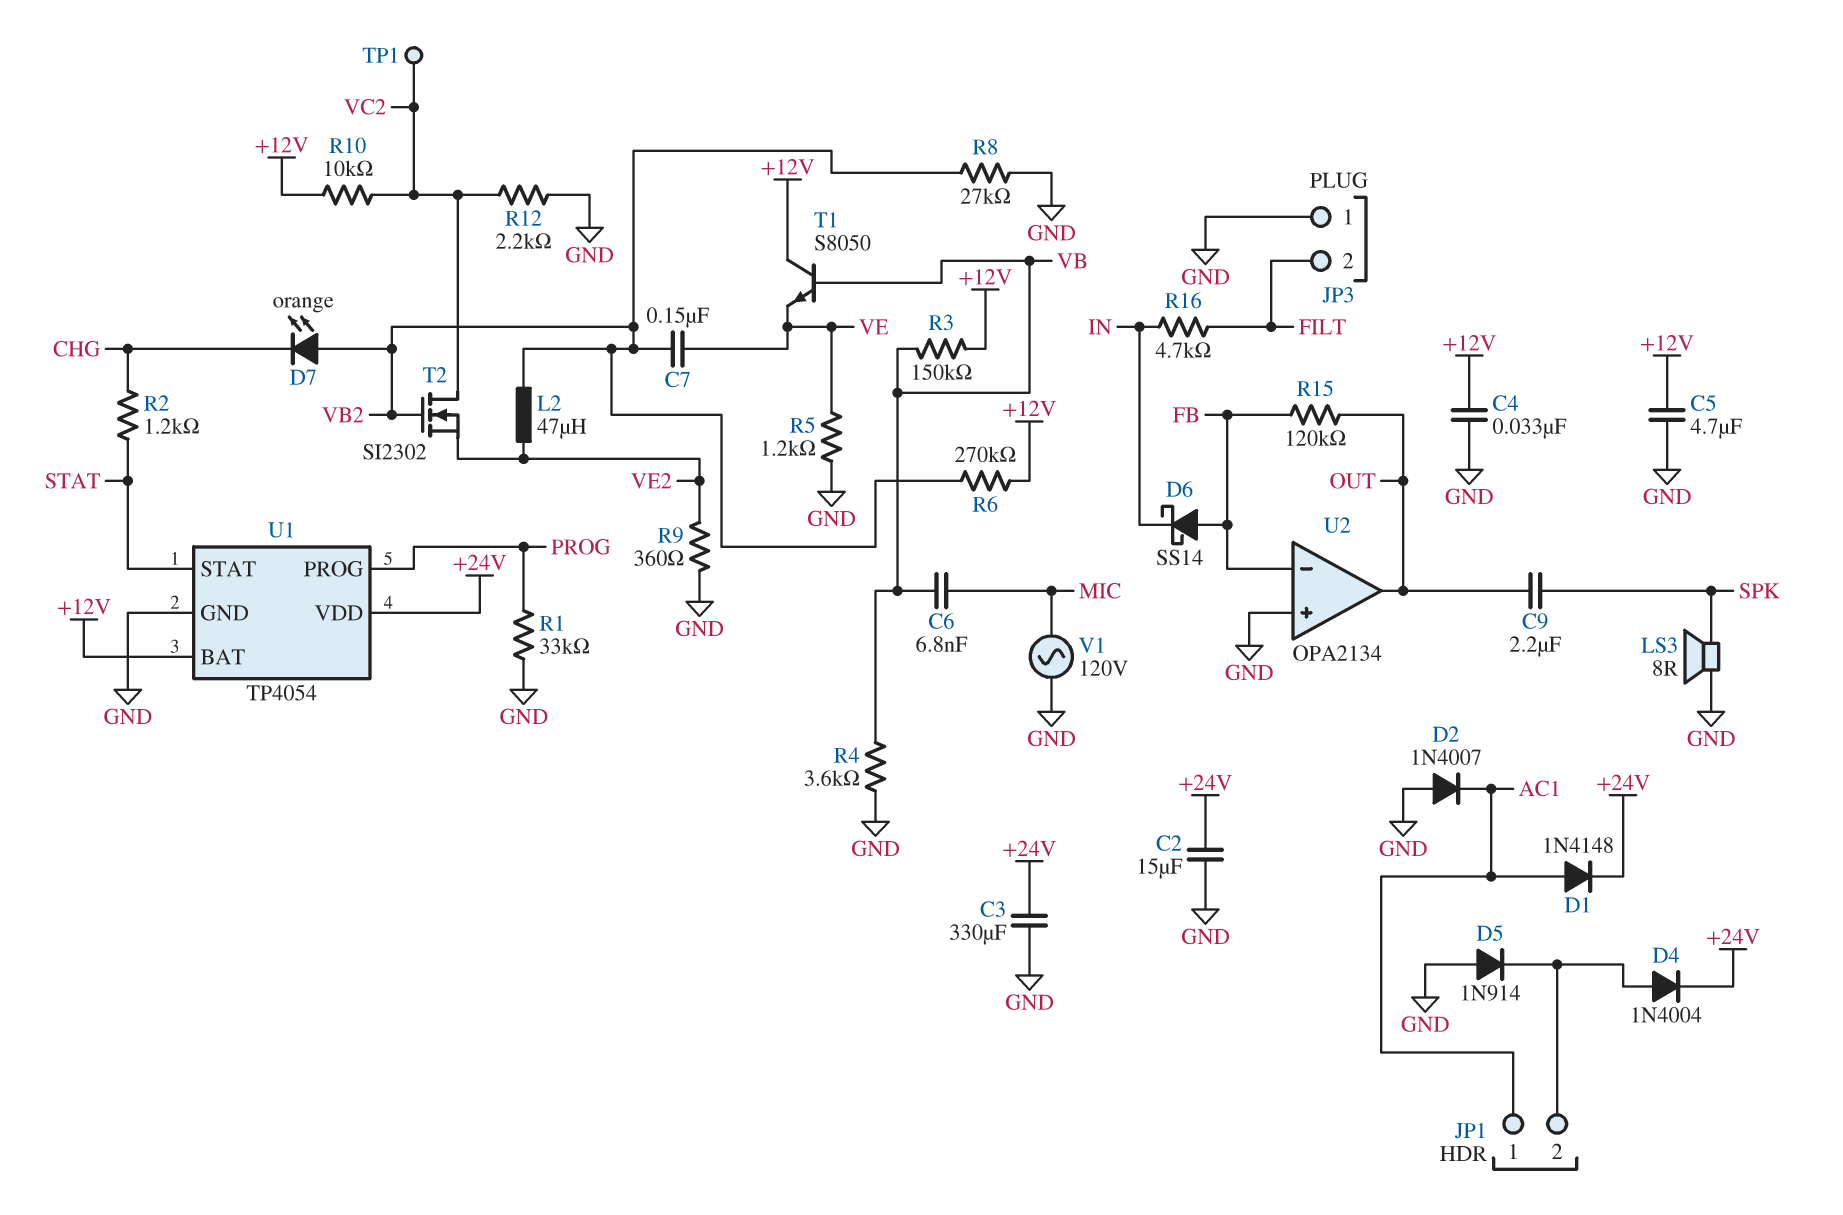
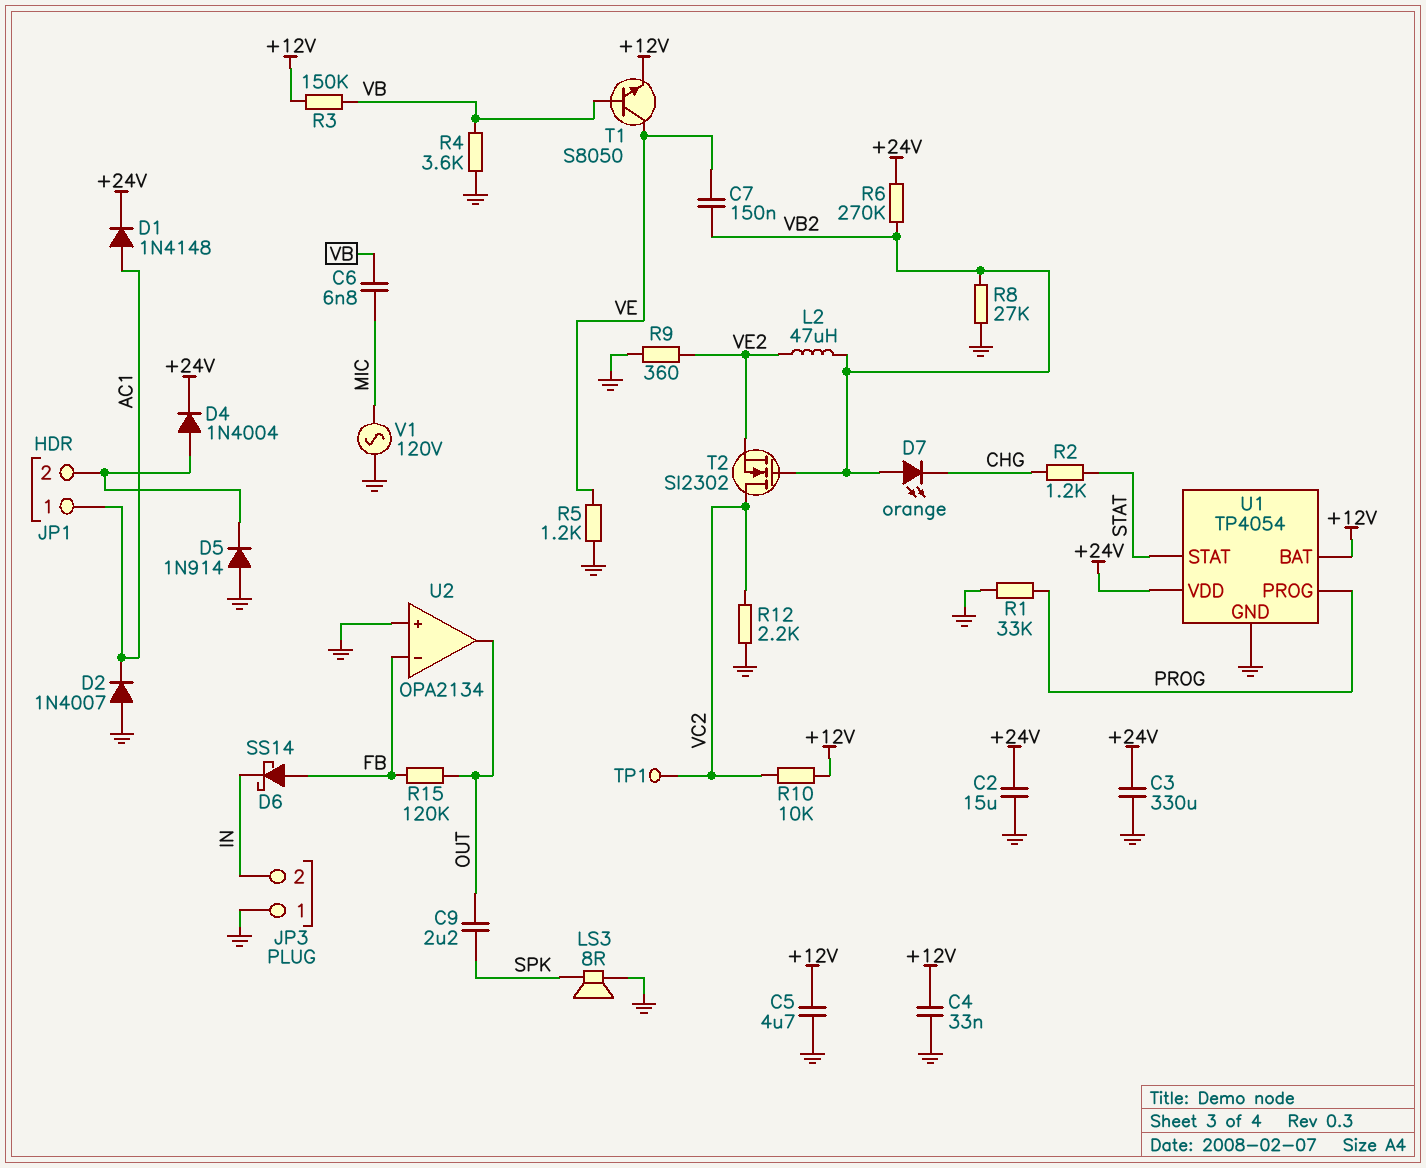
JP3 pin 2: FILT -> IN
R6: 270k (+12V, VB2) -> 270k (+24V, VB2)
R16: 4.7k (FILT, IN) -> none
T1: NPN S8050 (B VB, C +12V, E VE) -> NPN S8050 (B VB, C VE, E +12V)

